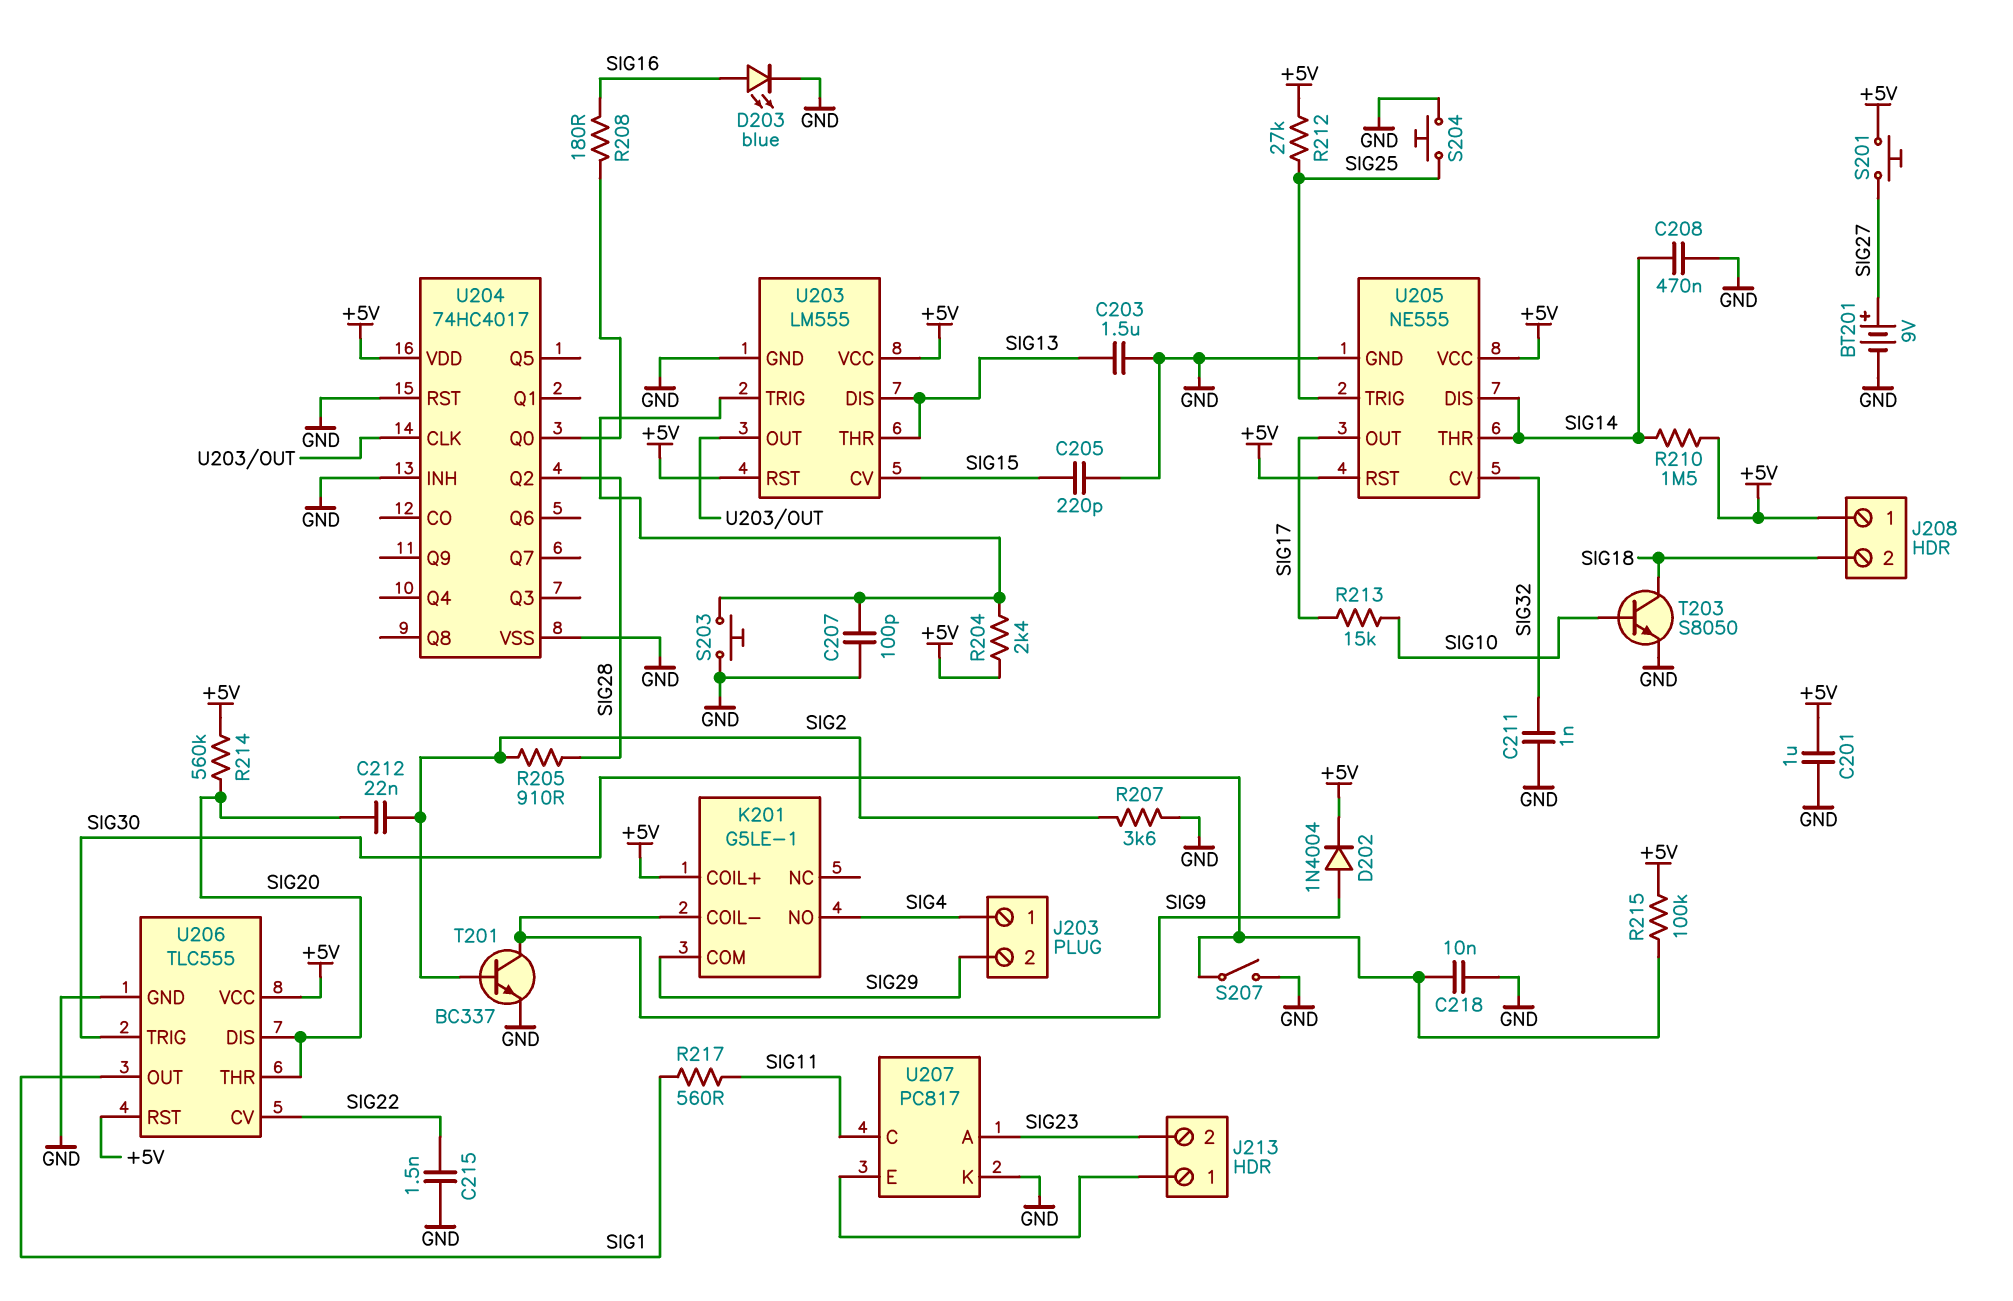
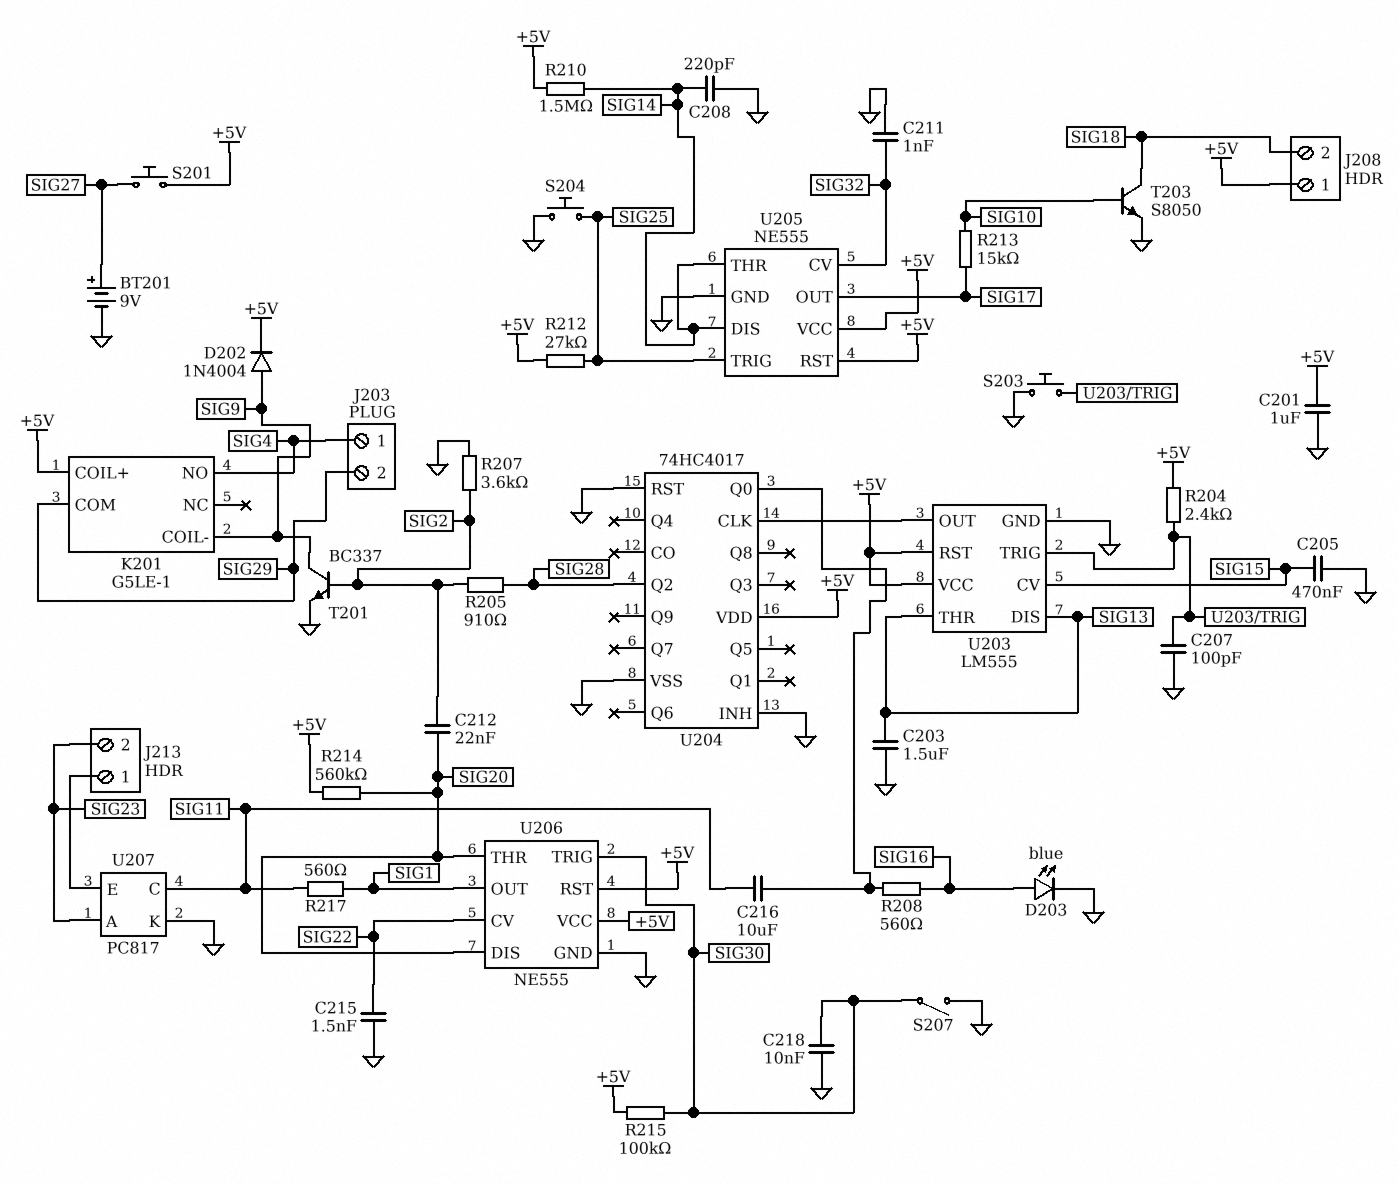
C205: 220pF (GND, SIG15) -> 470nF (GND, SIG15)
C208: 470nF (GND, SIG14) -> 220pF (GND, SIG14)
C216: none -> 10uF (SIG11, U204/Q0)
R208: 180 (SIG16, U204/Q0) -> 560 (SIG16, U204/Q0)
U206: TLC555 -> NE555

